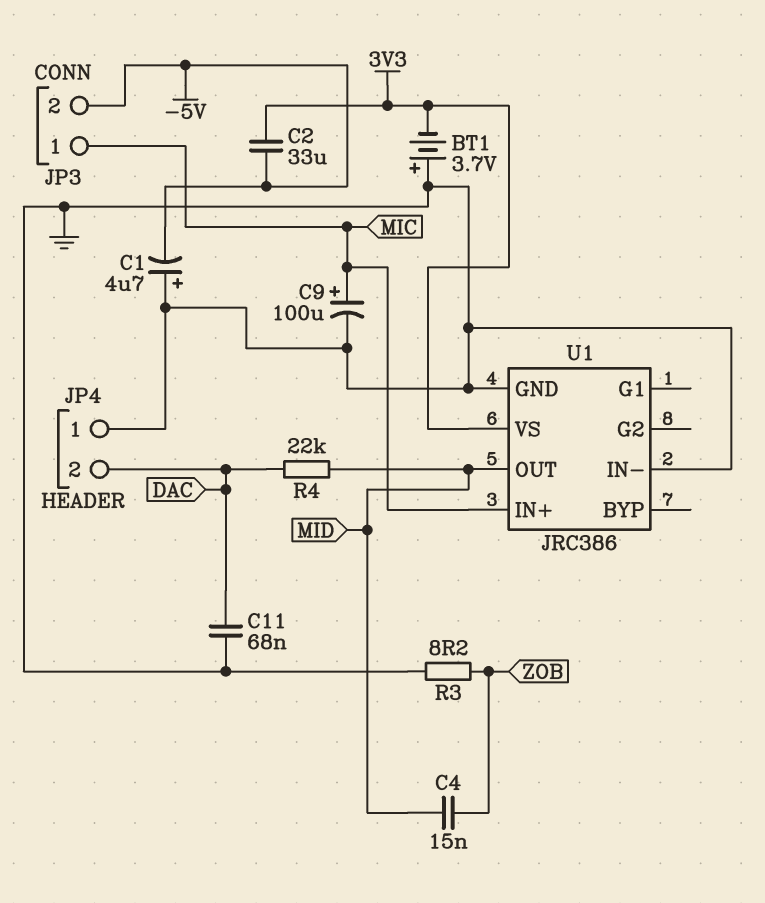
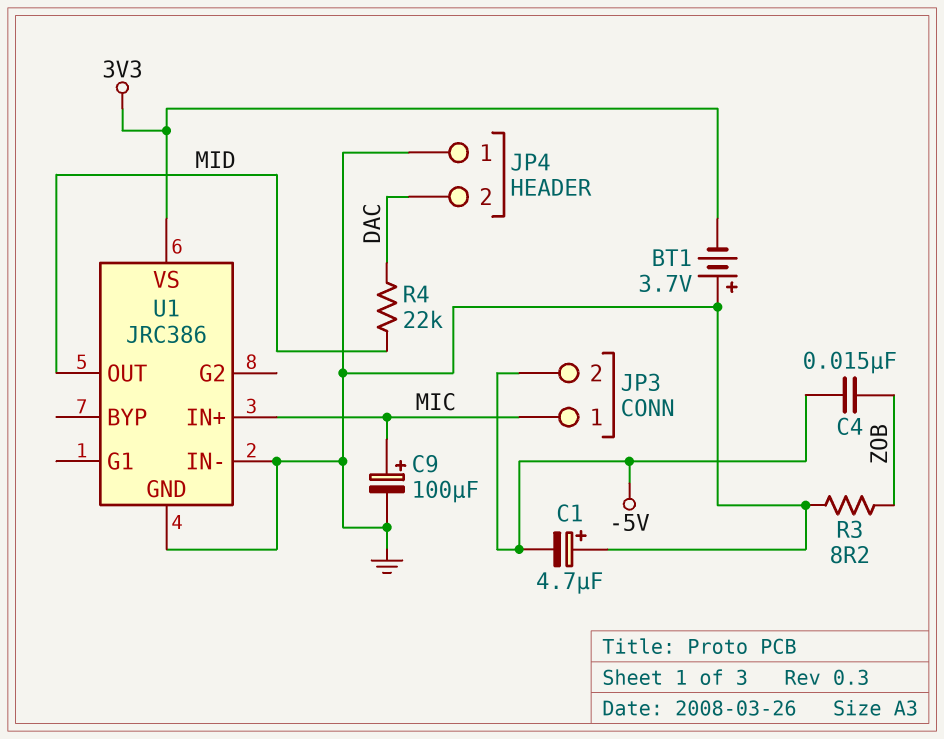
C2: 33uF (-5V, 3V3) -> none
C4: 15nF (MID, ZOB) -> 15nF (-5V, ZOB)
C11: 68nF (DAC, GND) -> none

